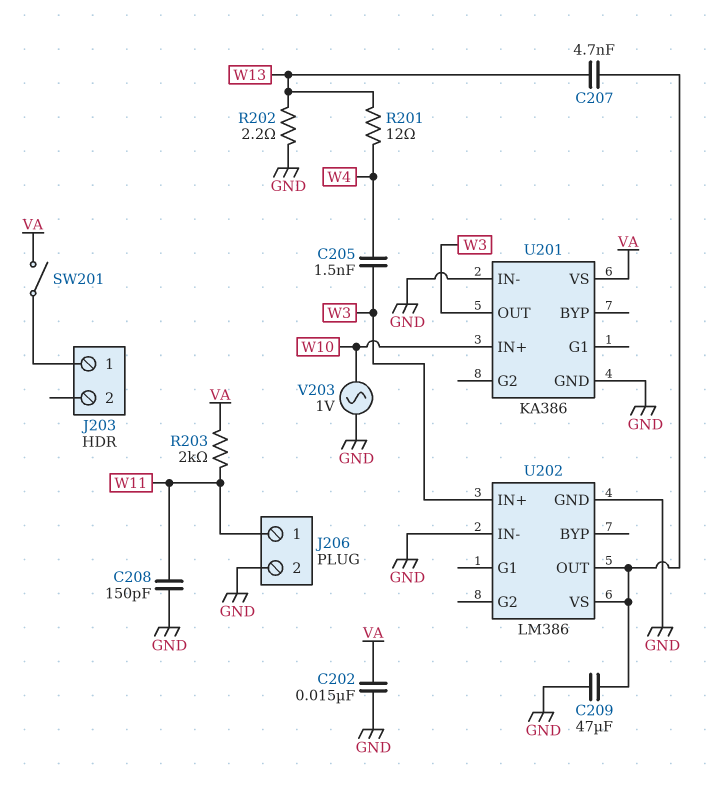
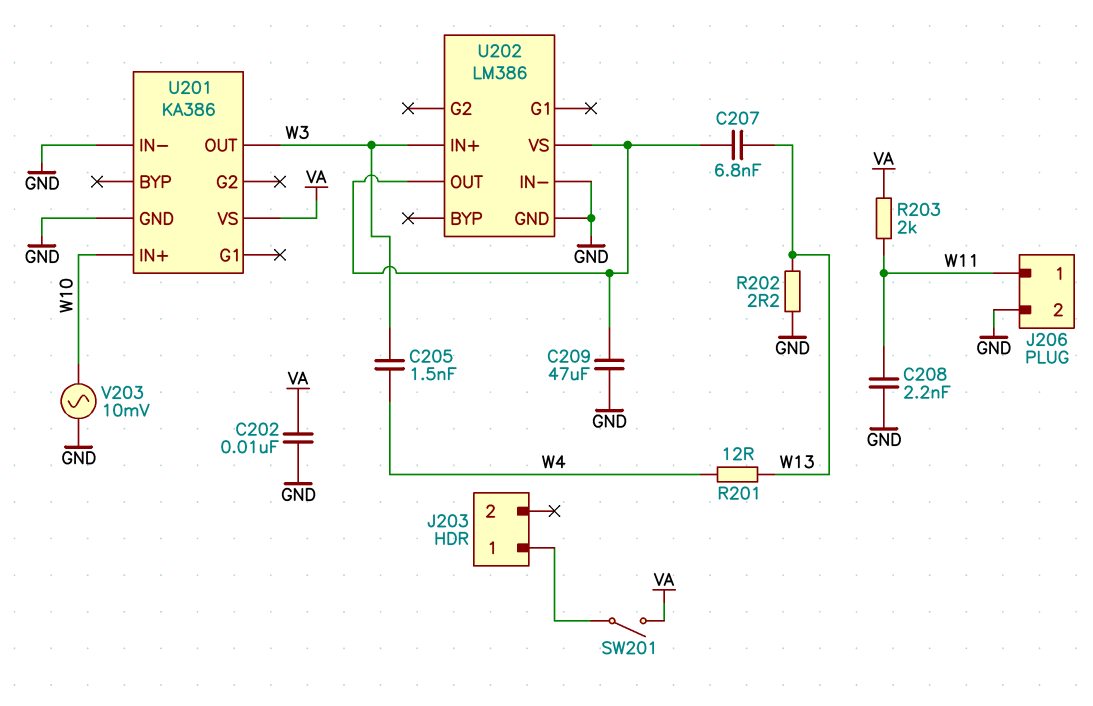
C202: 15nF (GND, VA) -> 10nF (GND, VA)
C207: 4.7nF (U202/OUT, W13) -> 6.8nF (U202/OUT, W13)
C208: 150pF (GND, W11) -> 2.2nF (GND, W11)
V203: AC 1V (GND, W10) -> AC 10mV (GND, W10)

